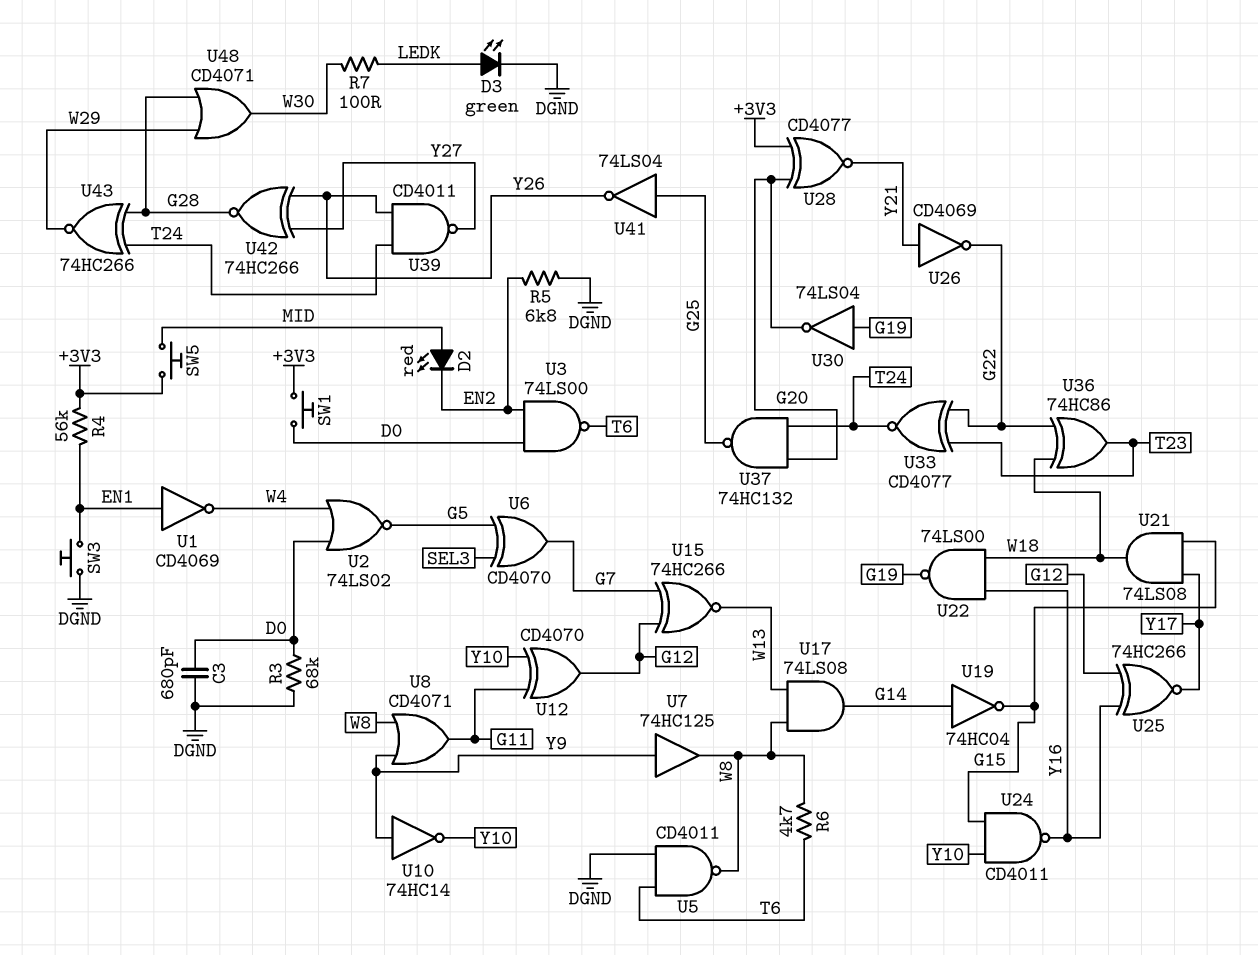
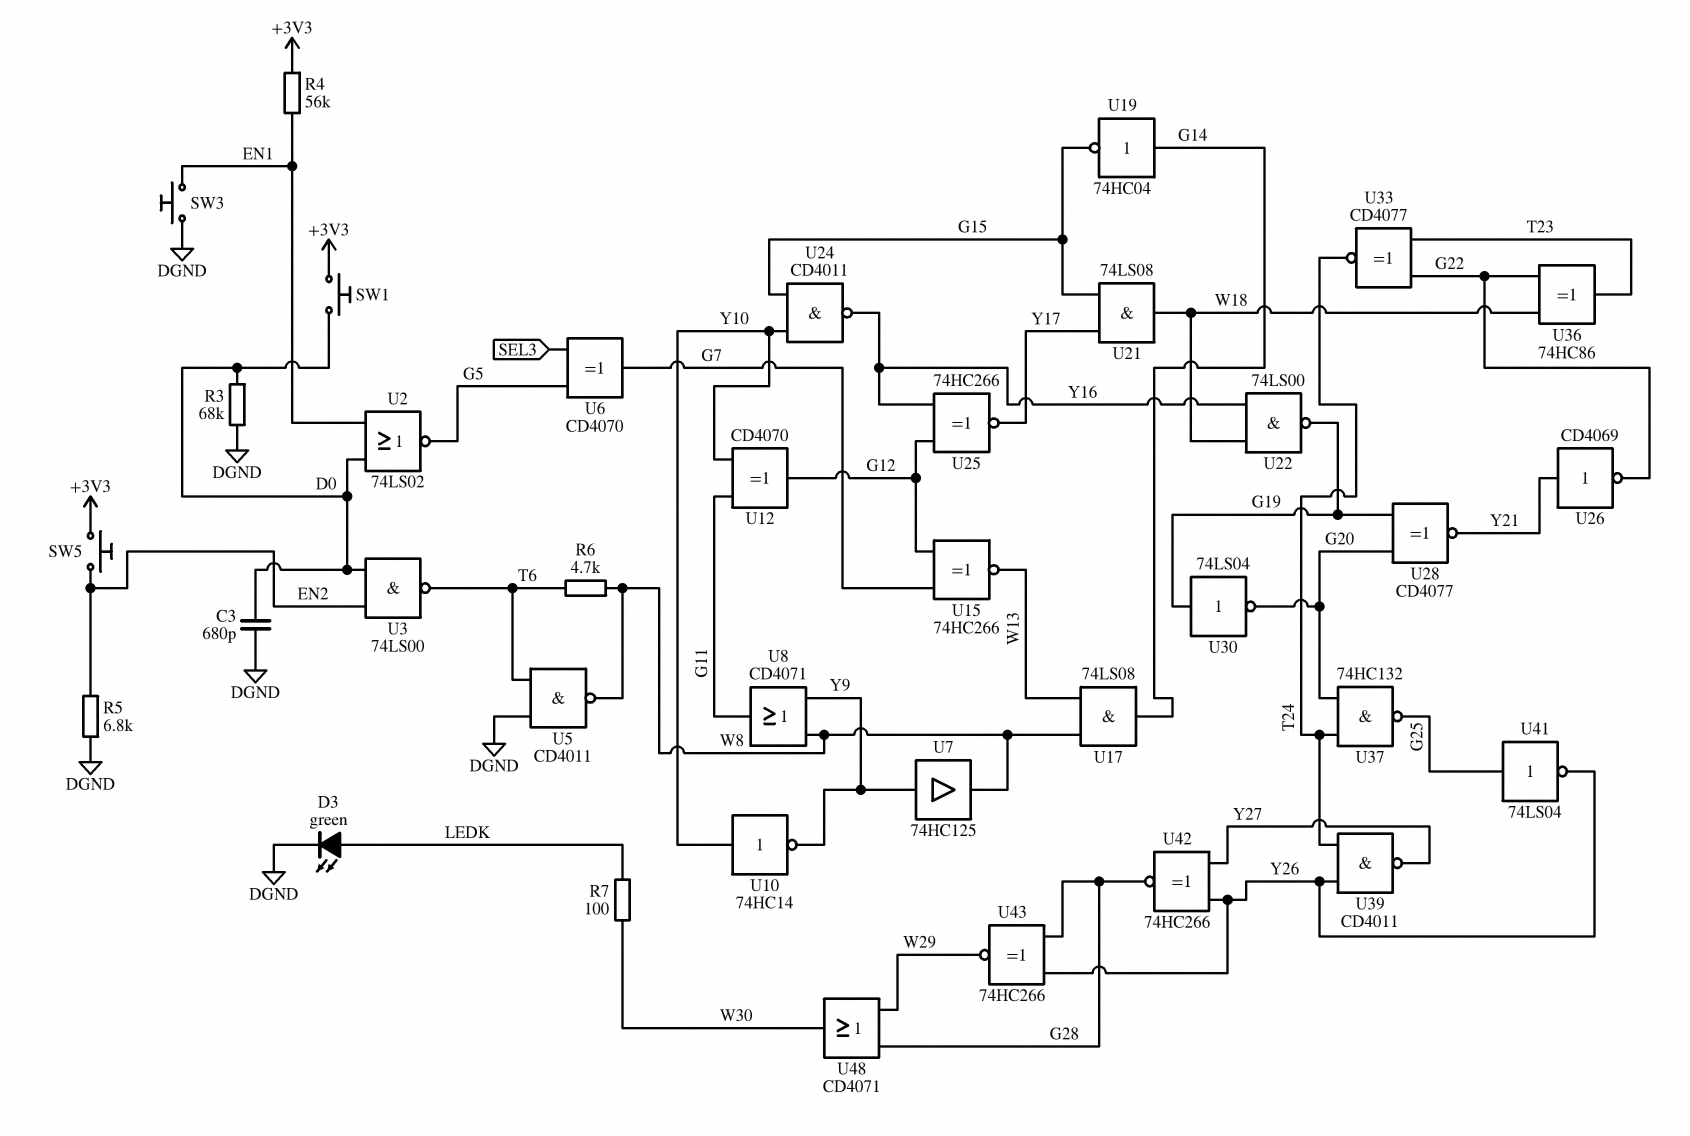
D2: LED red (A MID, K EN2) -> none
SW5: button (+3V3, MID) -> button (+3V3, EN2)
U1: NOT CD4069 (in EN1, out W4) -> none
U2: NOR 74LS02 (in D0, in W4, out G5) -> NOR 74LS02 (in D0, in EN1, out G5)
U10: NOT 74HC14 (in Y9, out Y10) -> NOT 74HC14 (in Y10, out Y9)
U28: XNOR CD4077 (in +3V3, in G20, out Y21) -> XNOR CD4077 (in G19, in G20, out Y21)
U43: XNOR 74HC266 (in G28, in T24, out W29) -> XNOR 74HC266 (in G28, in Y26, out W29)

